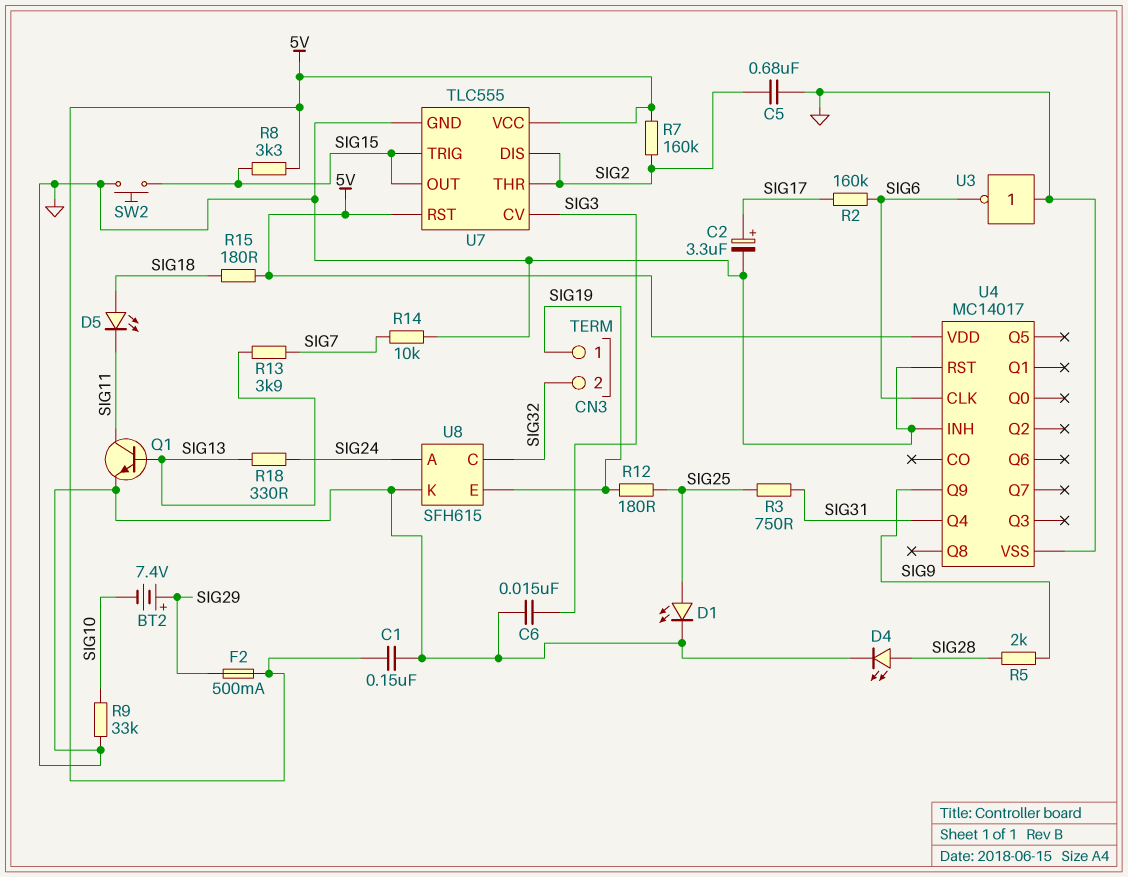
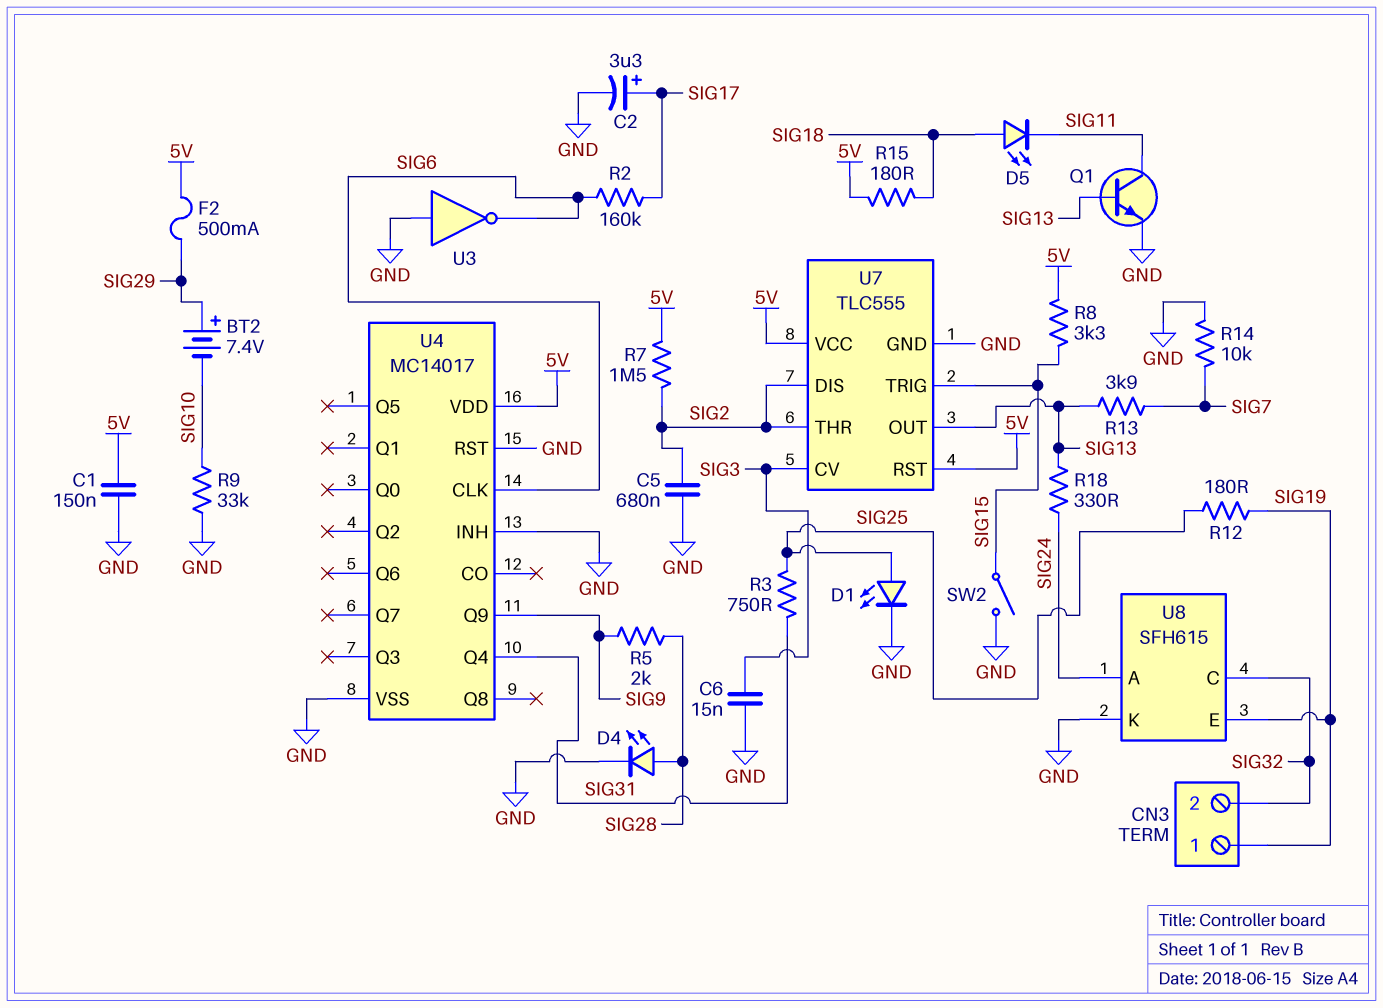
R7: 160k (5V, SIG2) -> 1.5M (5V, SIG2)
SW2: button (GND, SIG15) -> switch (GND, SIG15)
U7 pin OUT: SIG15 -> SIG13

